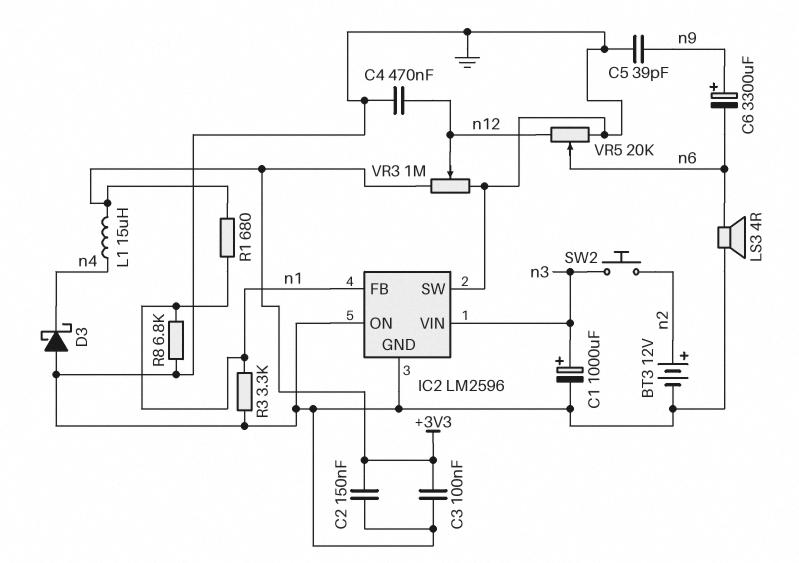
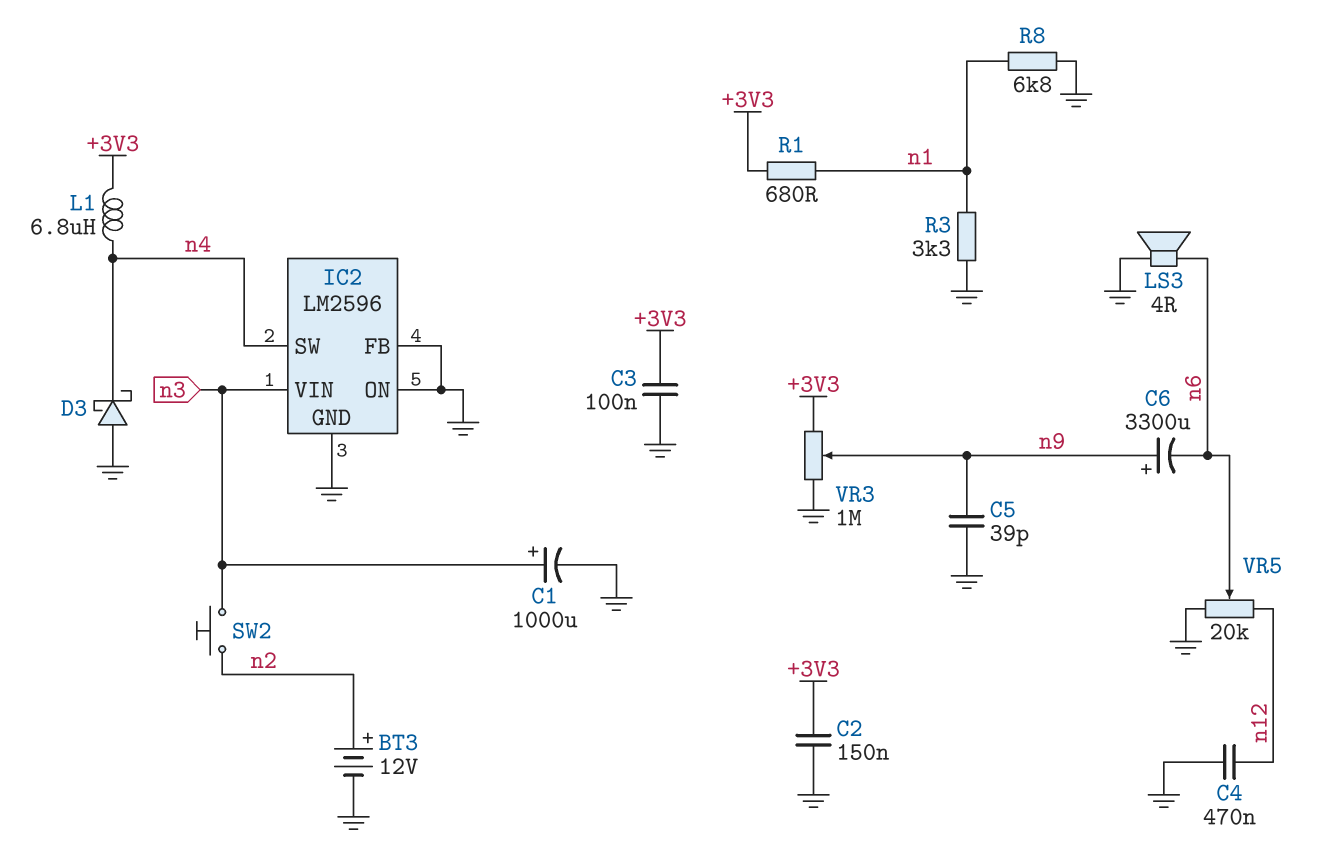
IC2 pin FB: n1 -> GND
IC2 pin SW: GND -> n4
L1: 15uH (+3V3, n4) -> 6.8uH (+3V3, n4)
VR3: 1M (+3V3, GND, wiper n12) -> 1M (+3V3, GND, wiper n9)

